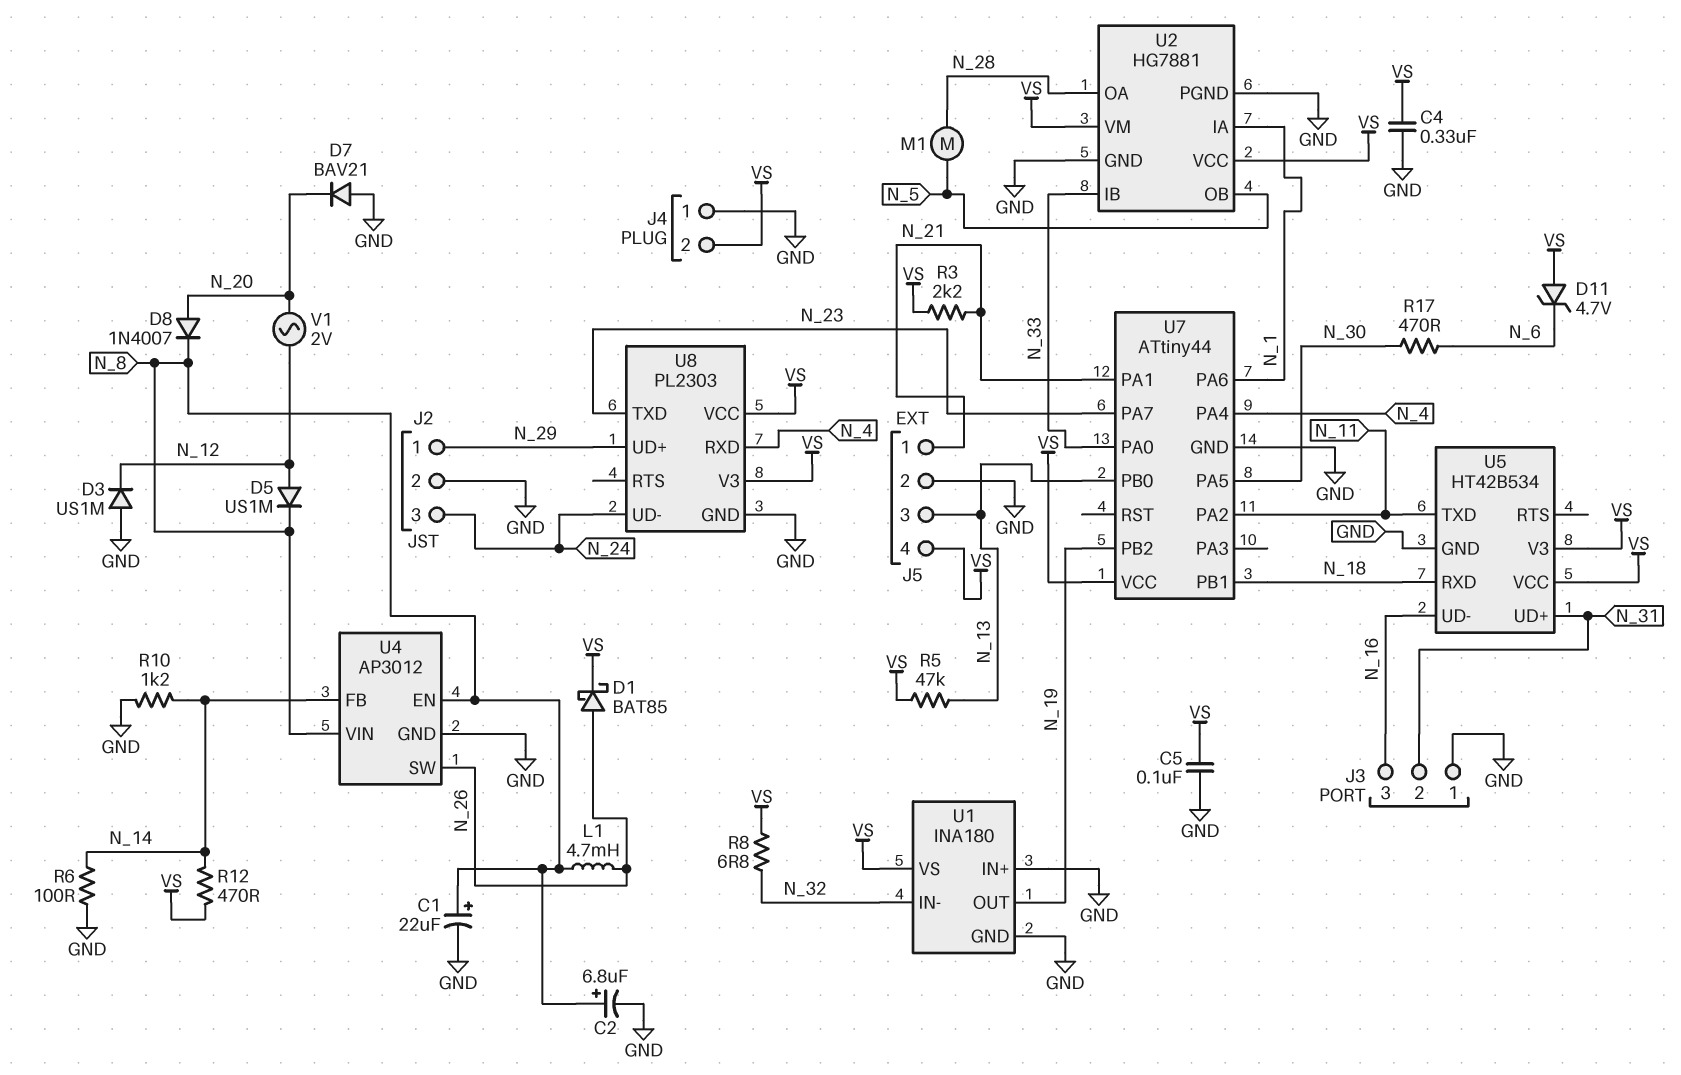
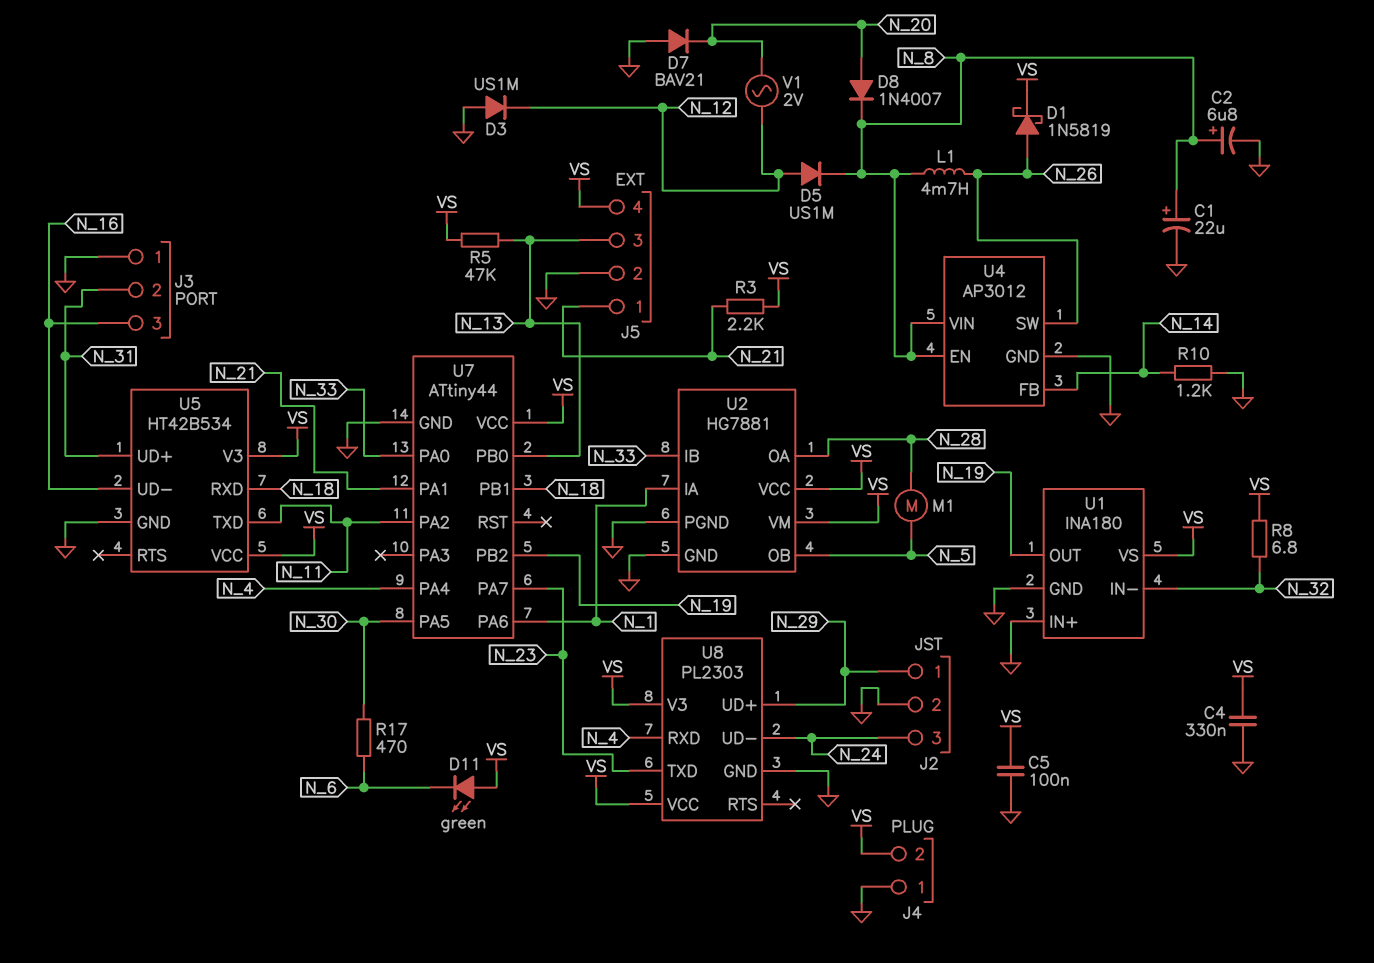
D1: schottky BAT85 (A N_26, K VS) -> schottky 1N5819 (A N_26, K VS)
D11: zener 4.7V (A VS, K N_6) -> LED green (A VS, K N_6)
R6: 100 (GND, N_14) -> none
R12: 470 (N_14, VS) -> none

